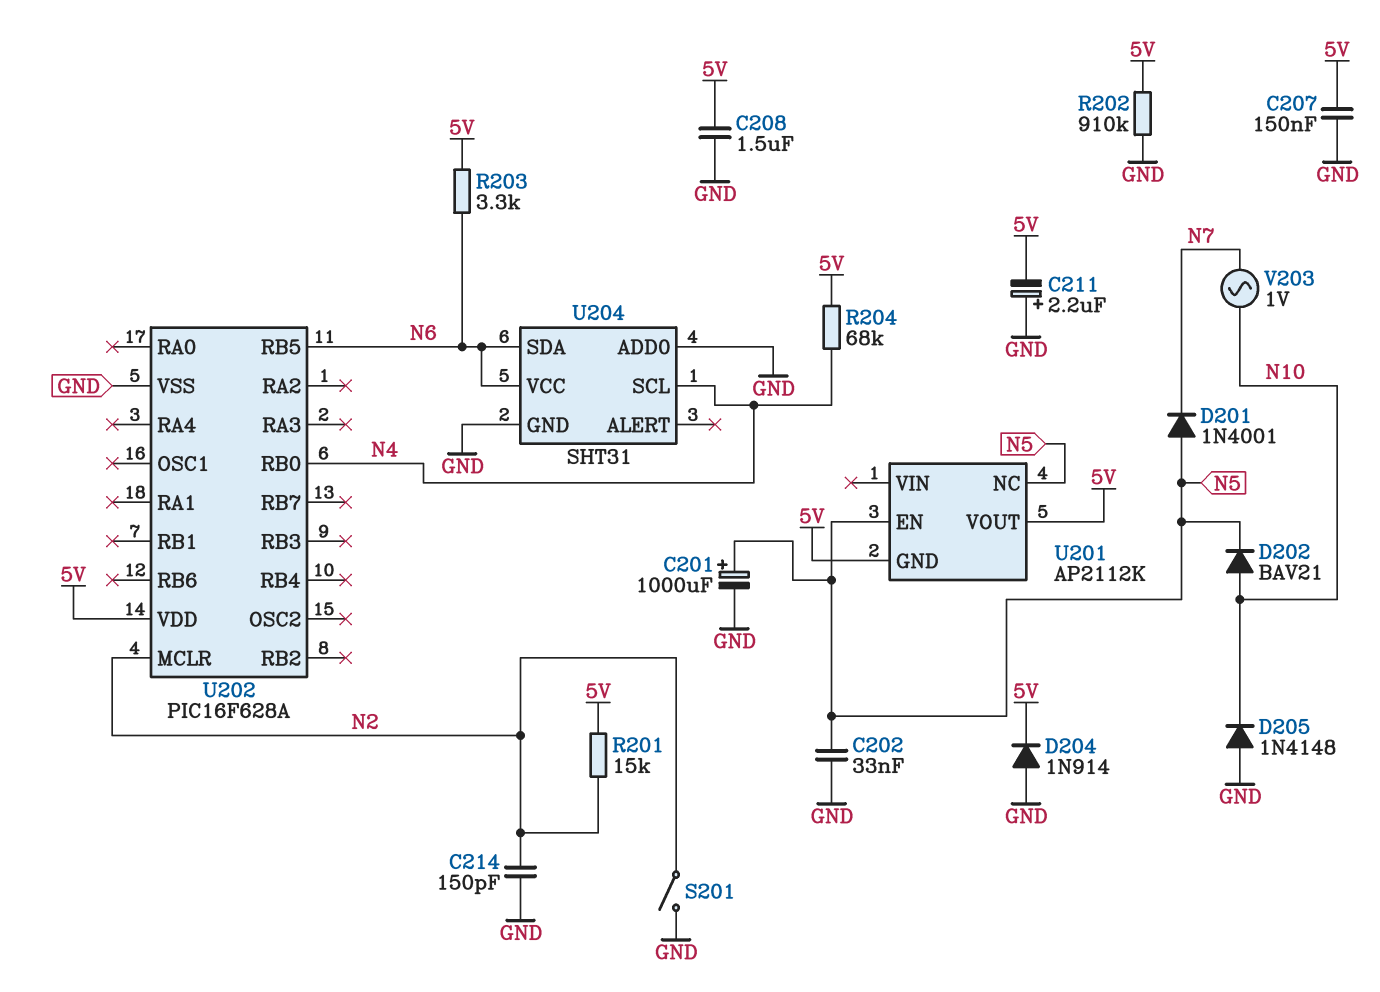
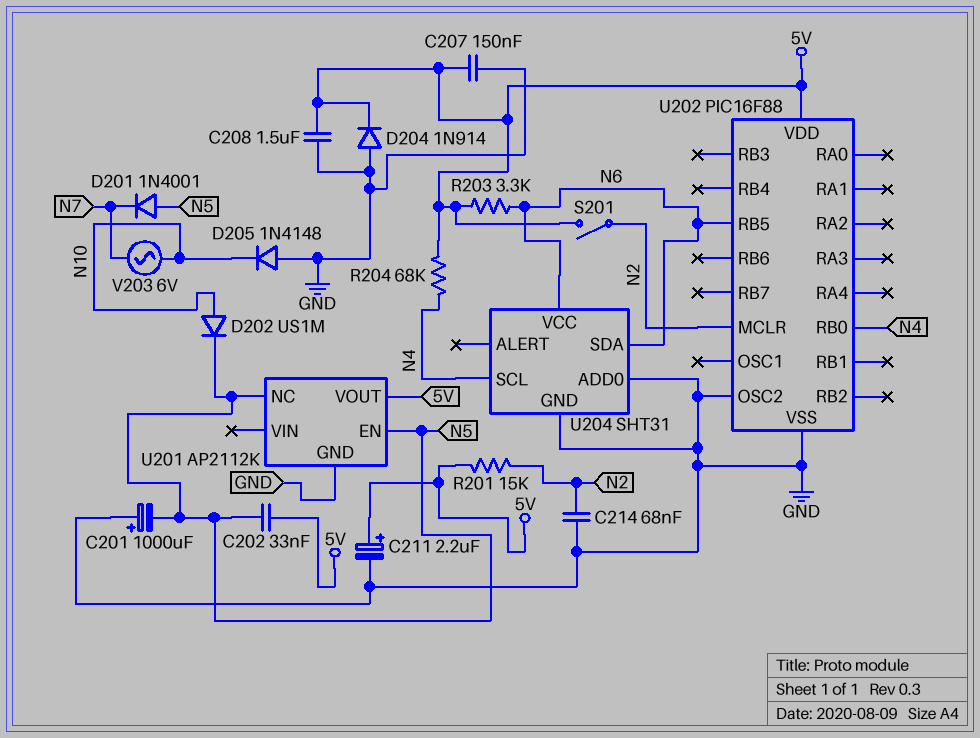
C201: 1000uF (plus N5, minus GND) -> 1000uF (plus GND, minus N5)
C202: 33nF (GND, N5) -> 33nF (5V, N5)
C211: 2.2uF (plus GND, minus 5V) -> 2.2uF (plus 5V, minus GND)
C214: 150pF (GND, N2) -> 68nF (GND, N2)
D202: diode BAV21 (A N10, K N5) -> diode US1M (A N10, K N5)
R202: 910k (5V, GND) -> none
S201: switch (GND, N2) -> switch (5V, N2)
U201 pin GND: 5V -> GND
U202: PIC16F628A -> PIC16F88
U202 pin OSC2: none -> GND
V203: AC 1V (N7, N10) -> AC 6V (N7, N10)

